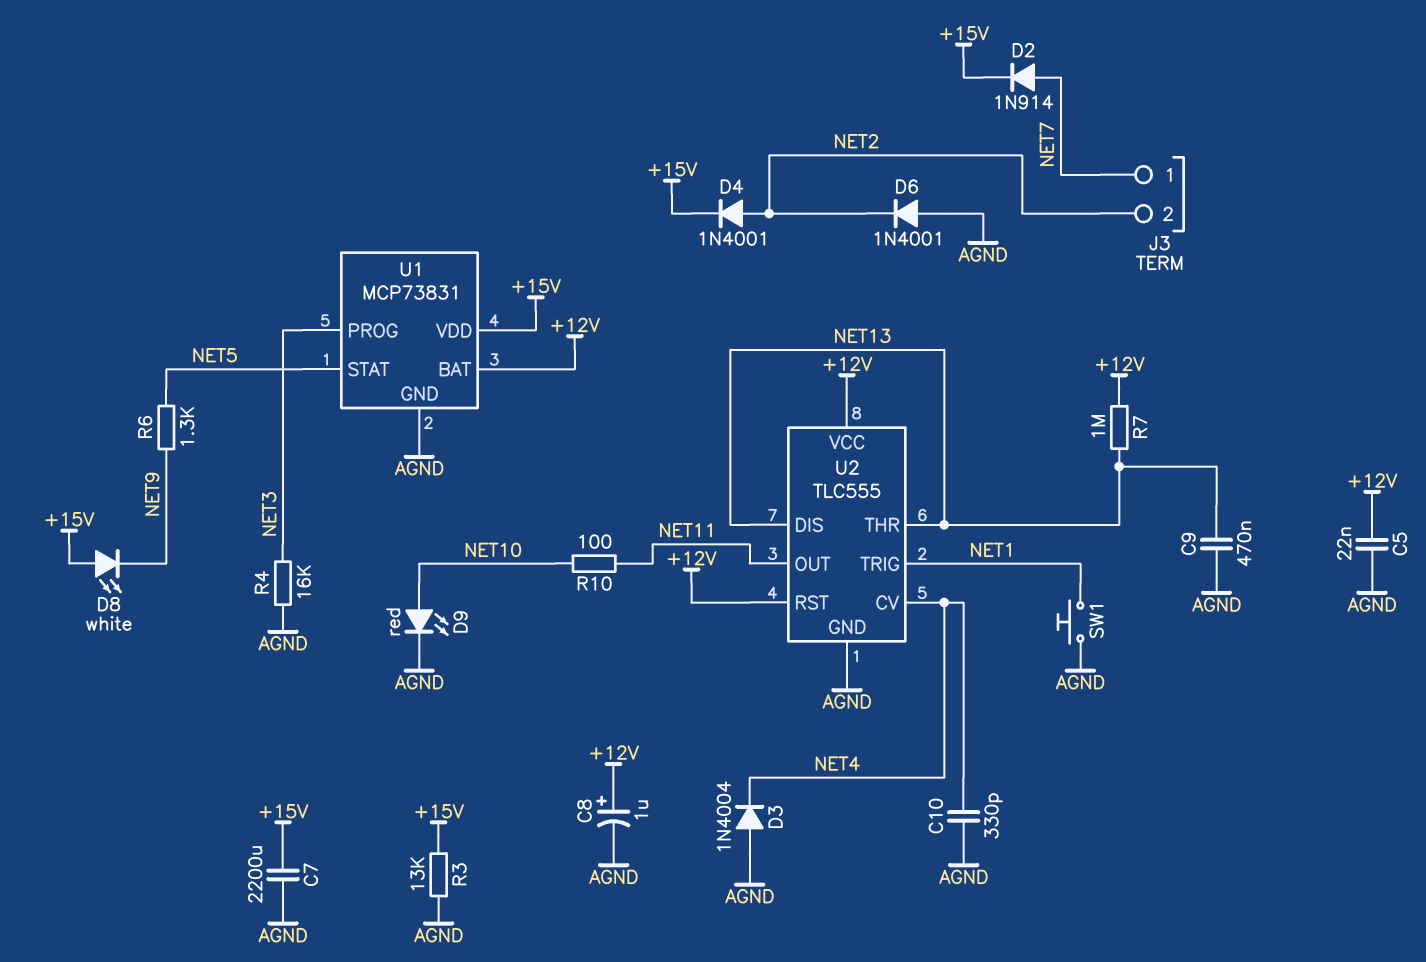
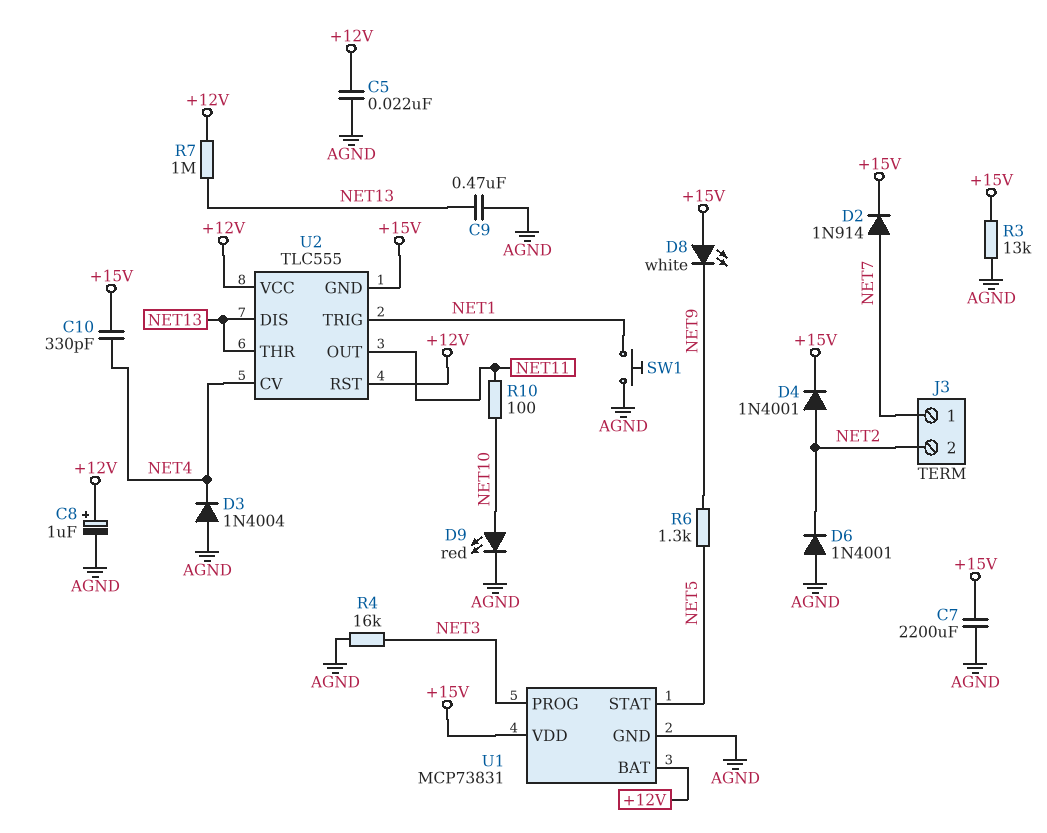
C10: 330pF (AGND, NET4) -> 330pF (+15V, NET4)
U2 pin GND: AGND -> +15V

